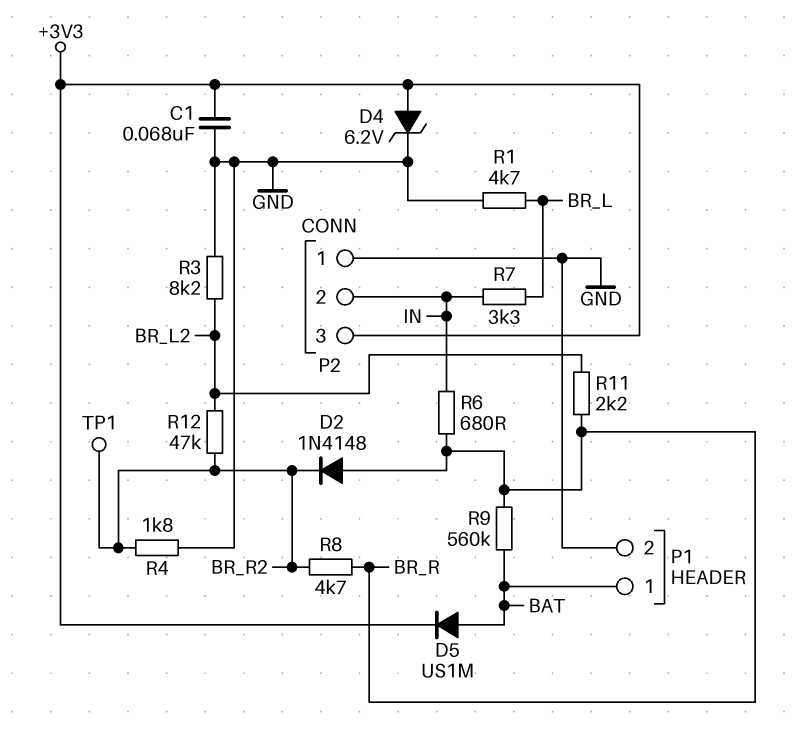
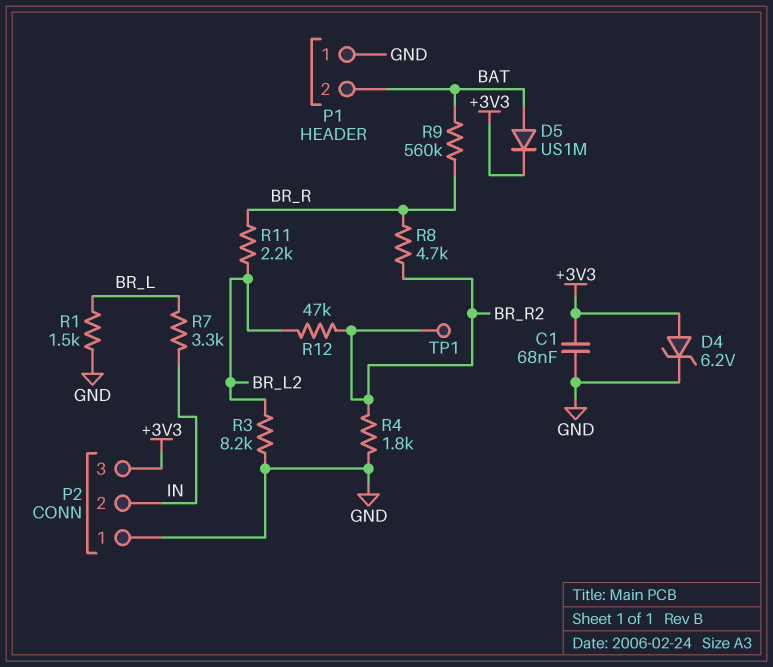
D2: diode 1N4148 (A BR_R, K BR_R2) -> none
P1 pin 1: BAT -> GND
P1 pin 2: GND -> BAT
R1: 4.7k (BR_L, GND) -> 1.5k (BR_L, GND)
R6: 680 (BR_R, IN) -> none

